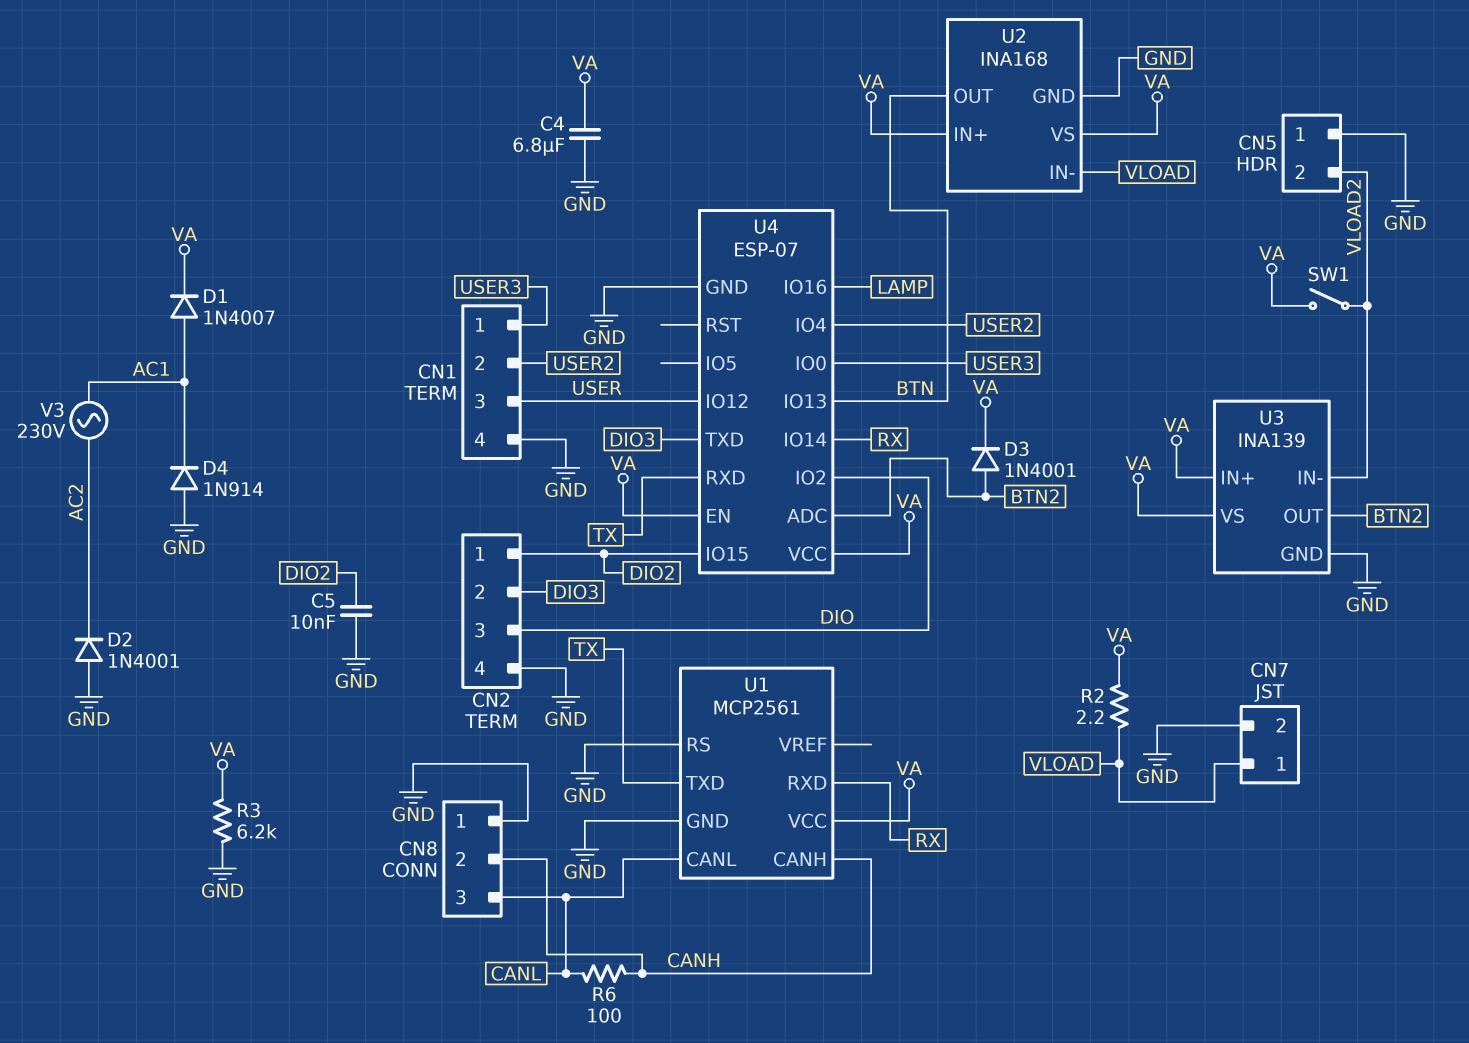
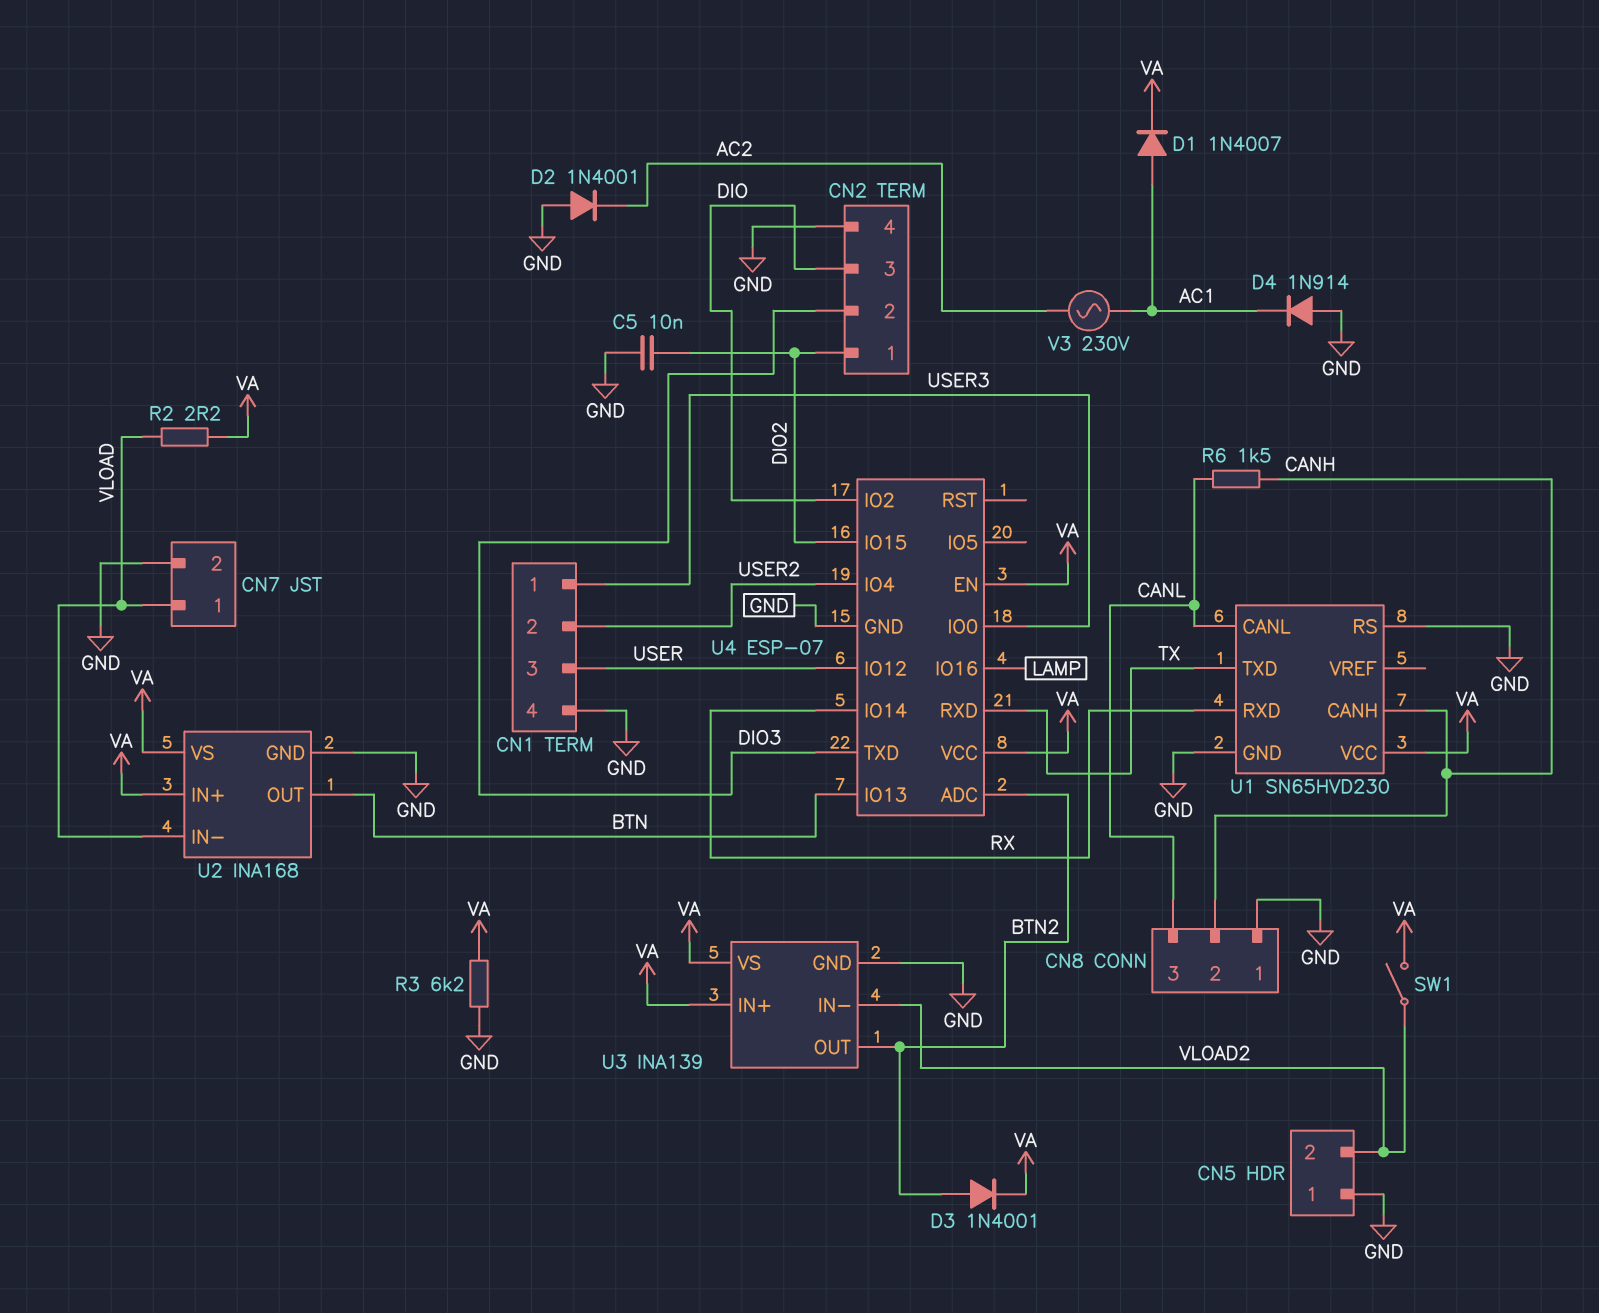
C4: 6.8uF (GND, VA) -> none
R6: 100 (CANH, CANL) -> 1.5k (CANH, CANL)
U1: MCP2561 -> SN65HVD230

